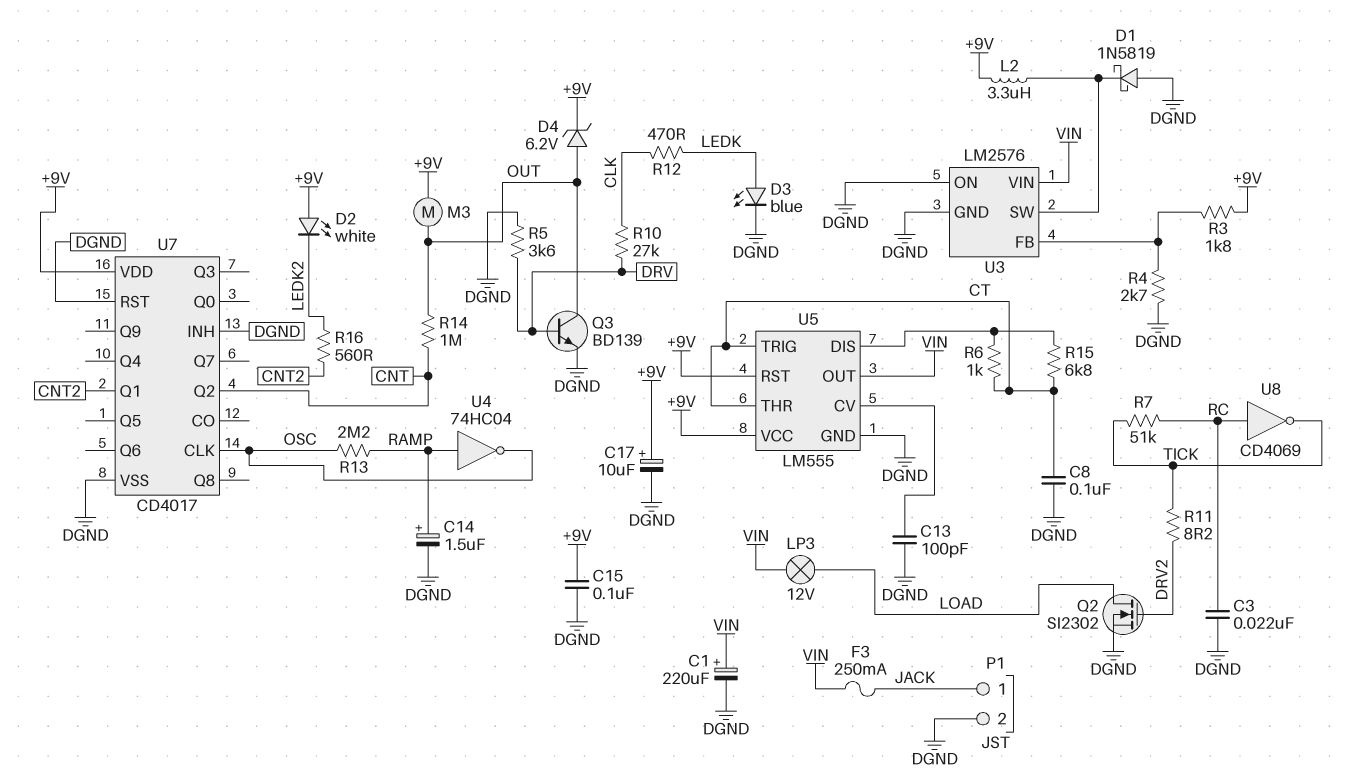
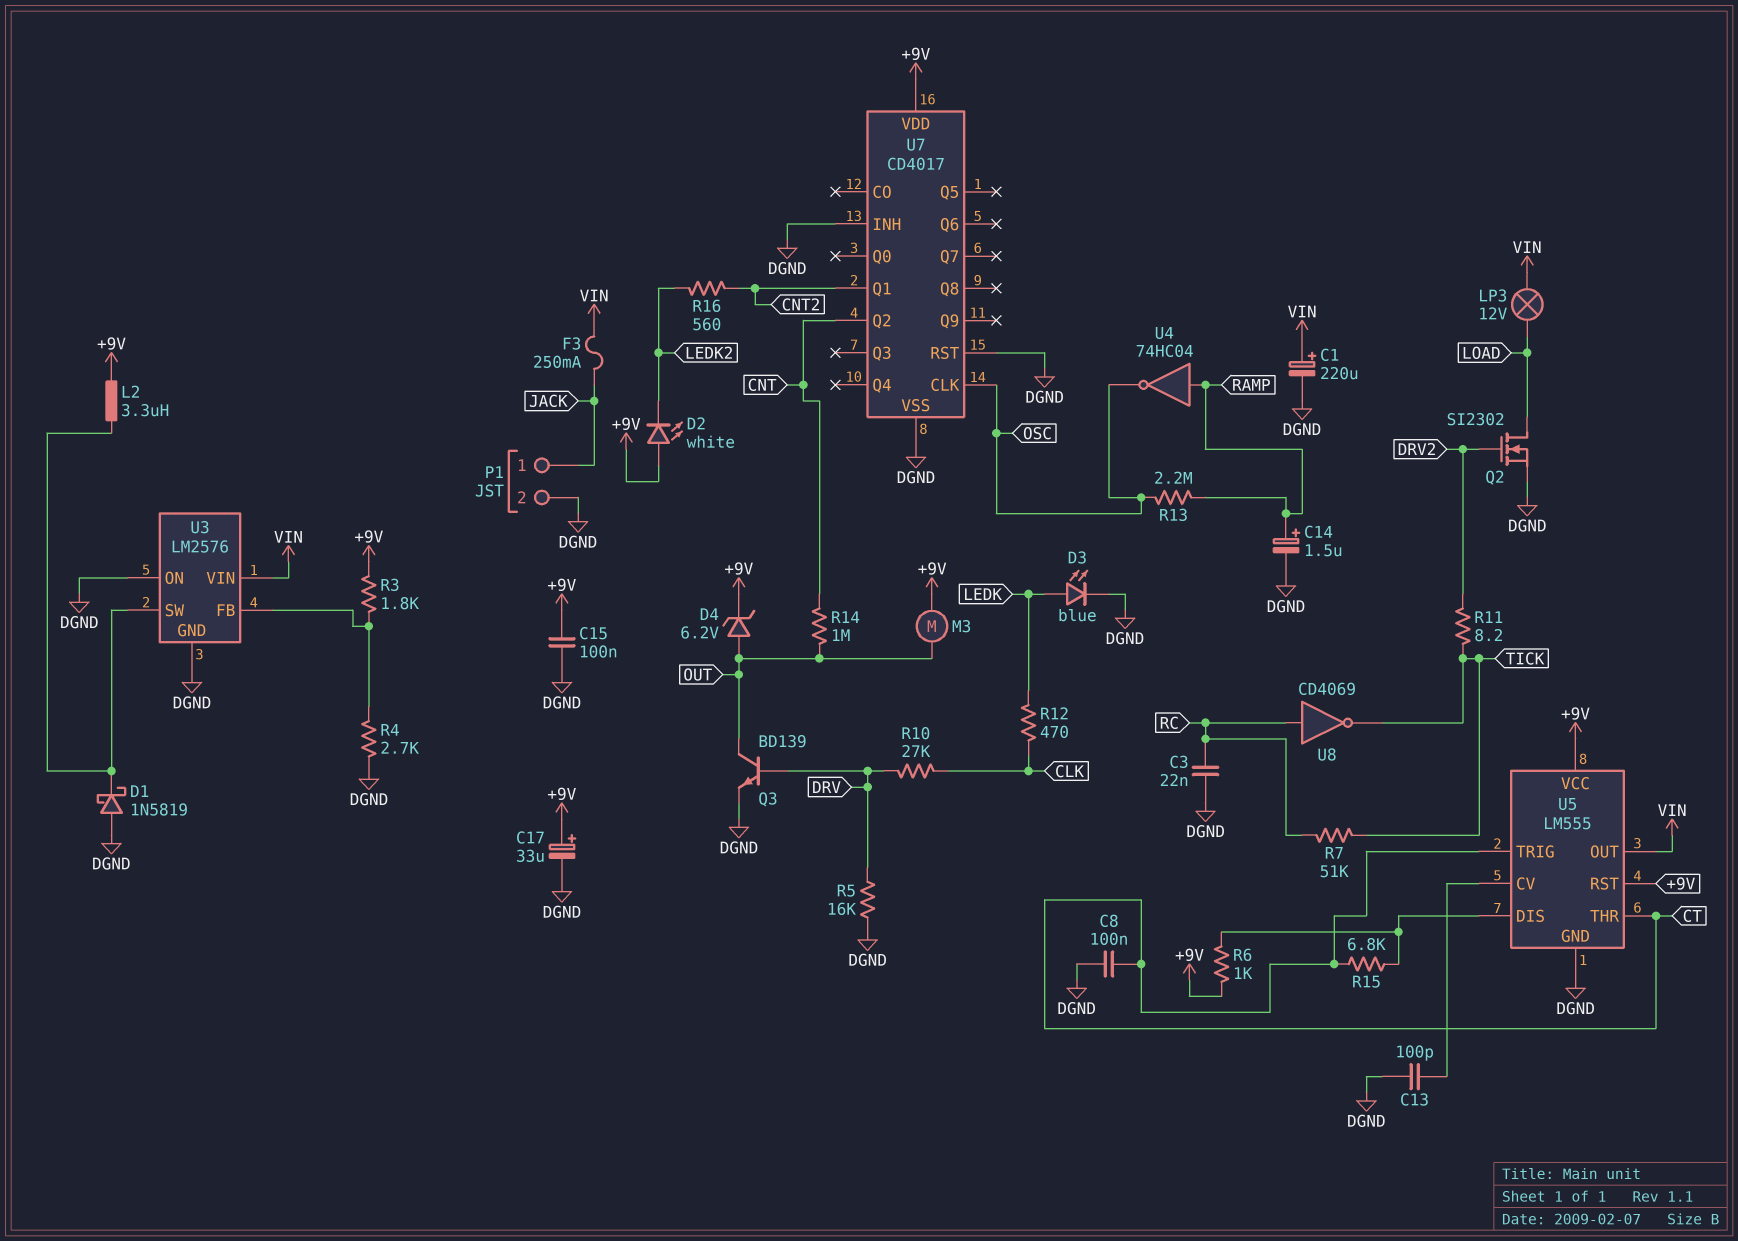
C17: 10uF (plus +9V, minus DGND) -> 33uF (plus +9V, minus DGND)
R5: 3.6k (DGND, DRV) -> 16k (DGND, DRV)
R6: 1k (CT, U5/DIS) -> 1k (+9V, U5/DIS)

